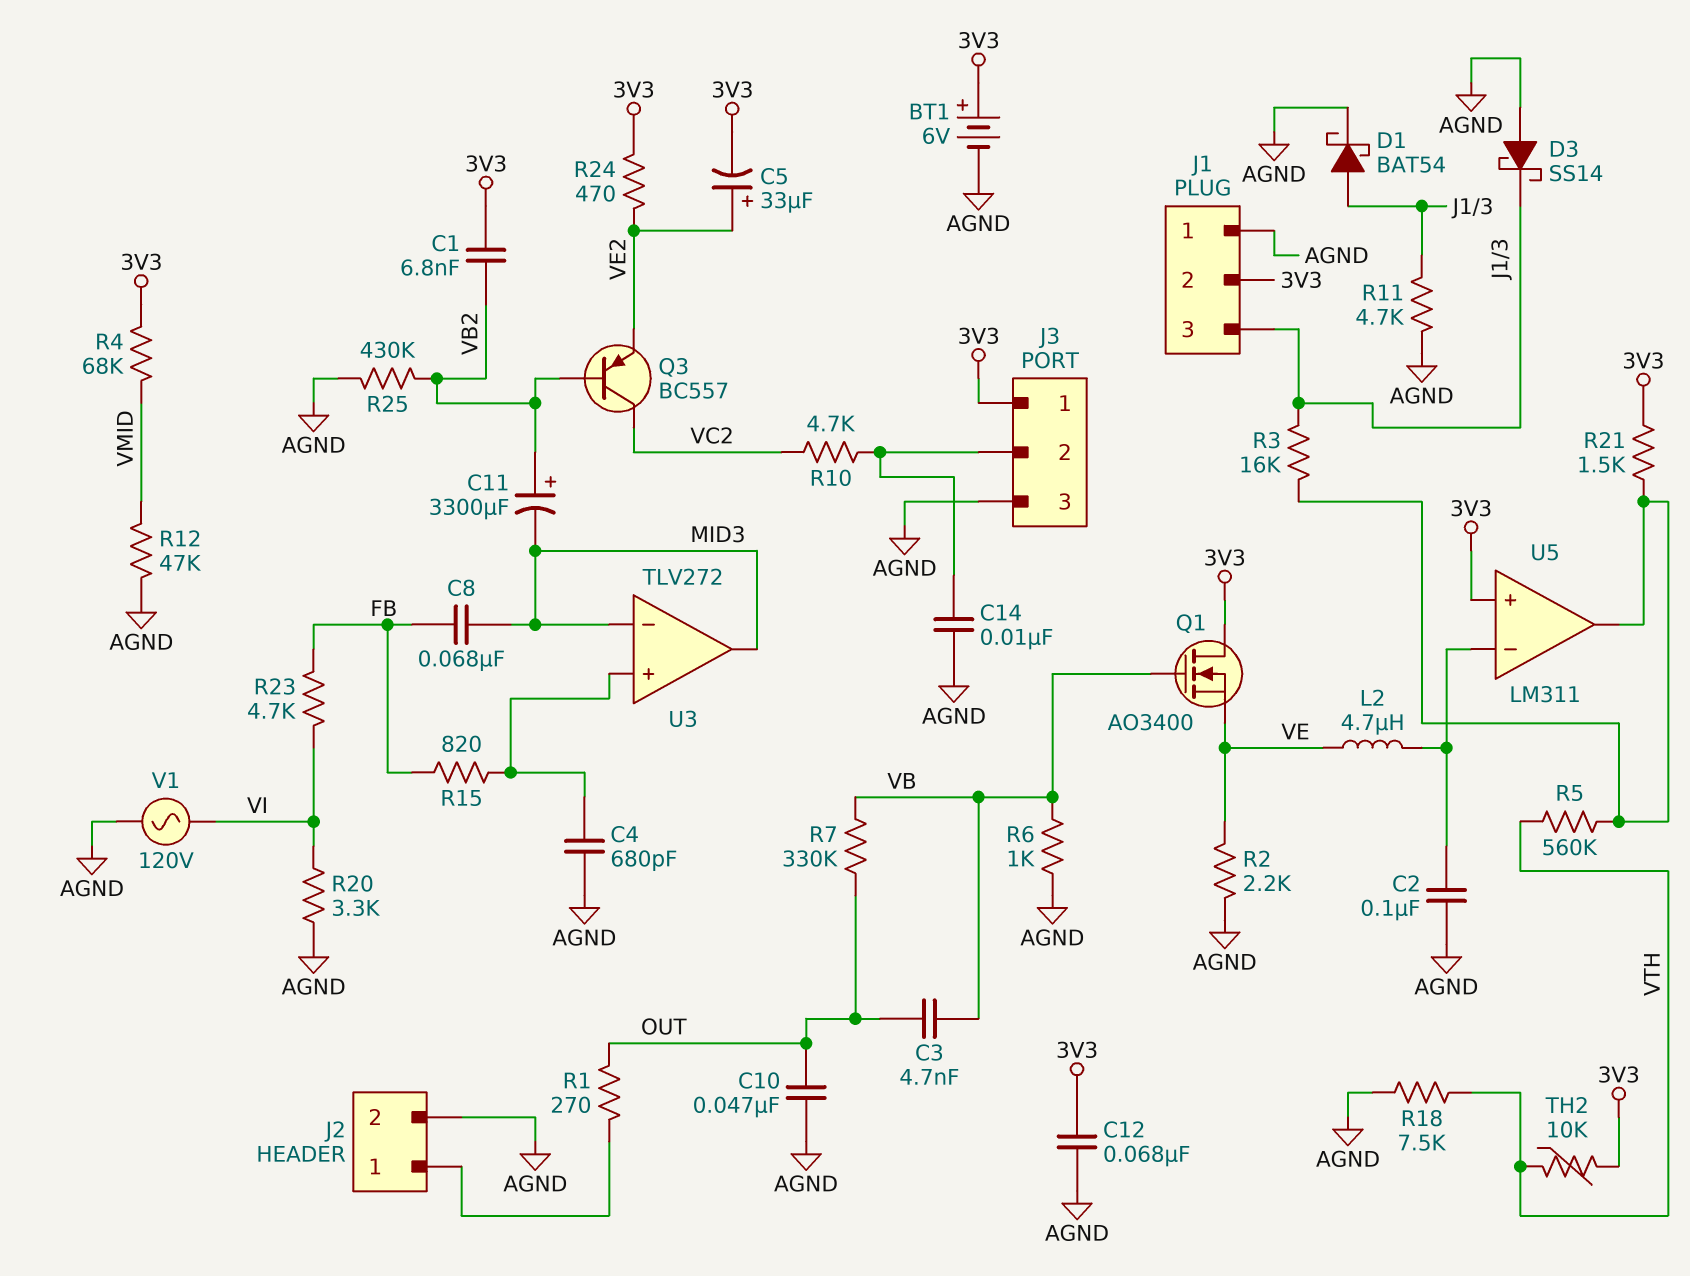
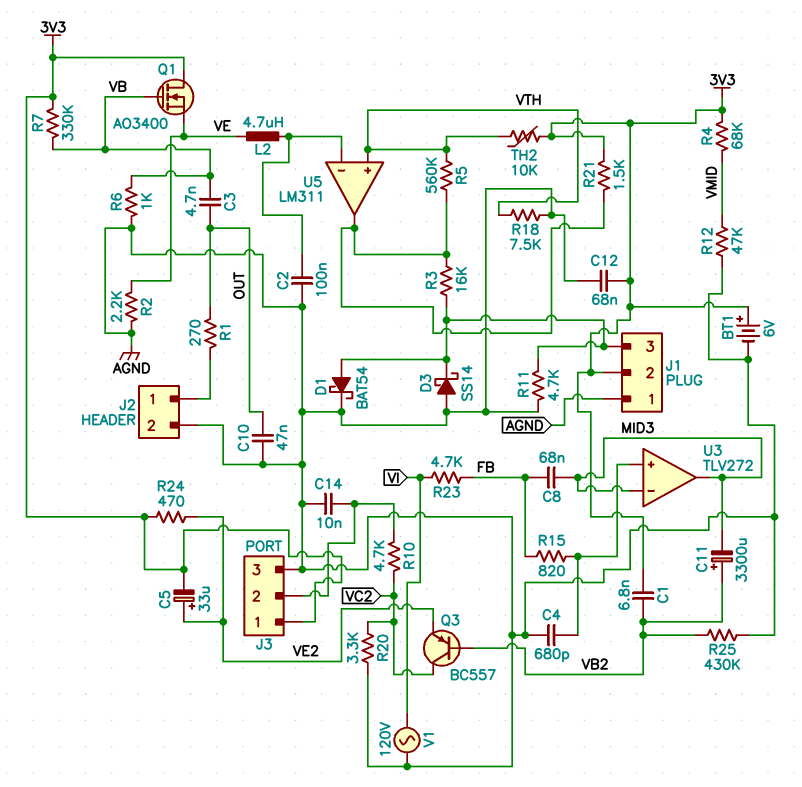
R7: 330k (OUT, VB) -> 330k (3V3, VB)
R20: 3.3k (AGND, VI) -> 3.3k (AGND, VC2)
U5 pin in+: 3V3 -> VTH

